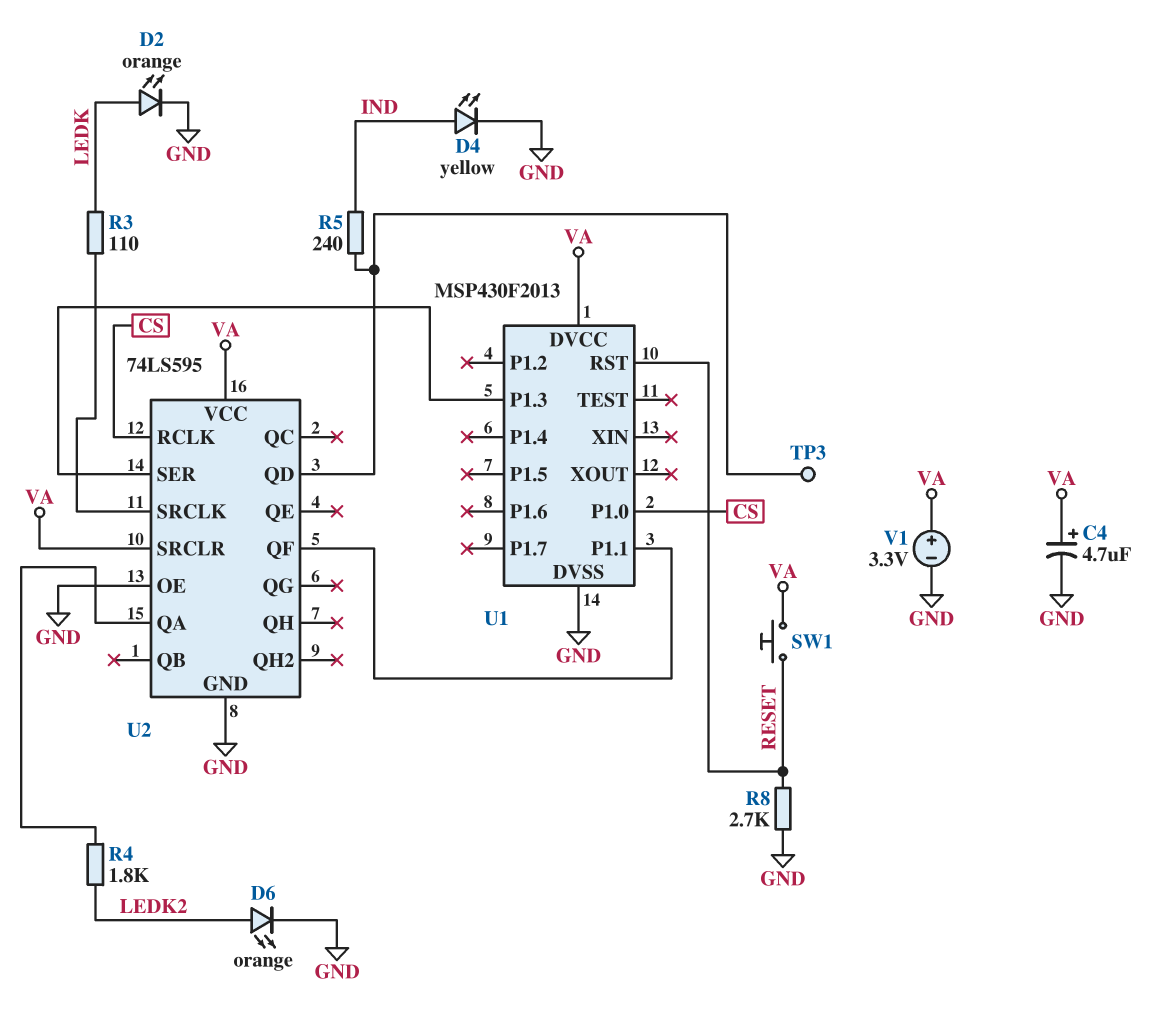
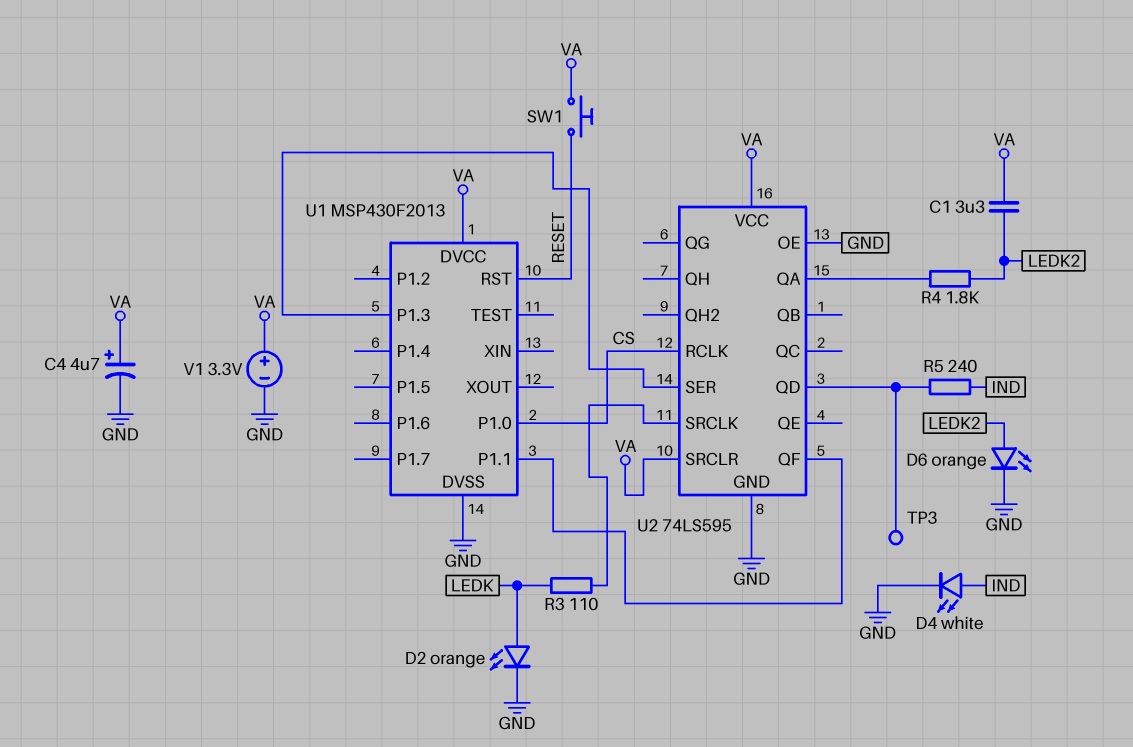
C1: none -> 3.3uF (LEDK2, VA)
D4: LED yellow (A IND, K GND) -> LED white (A IND, K GND)
R8: 2.7k (GND, RESET) -> none

